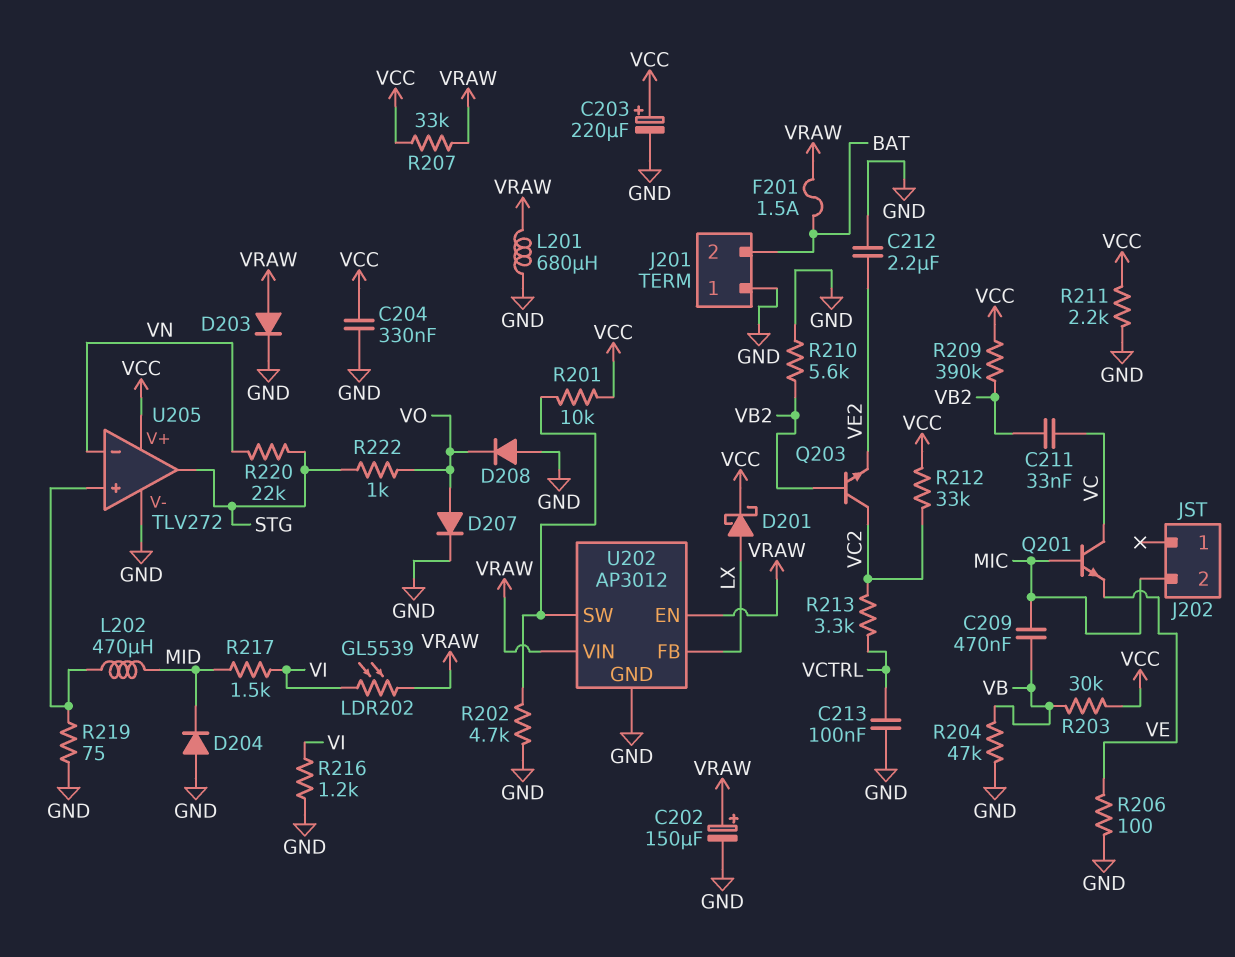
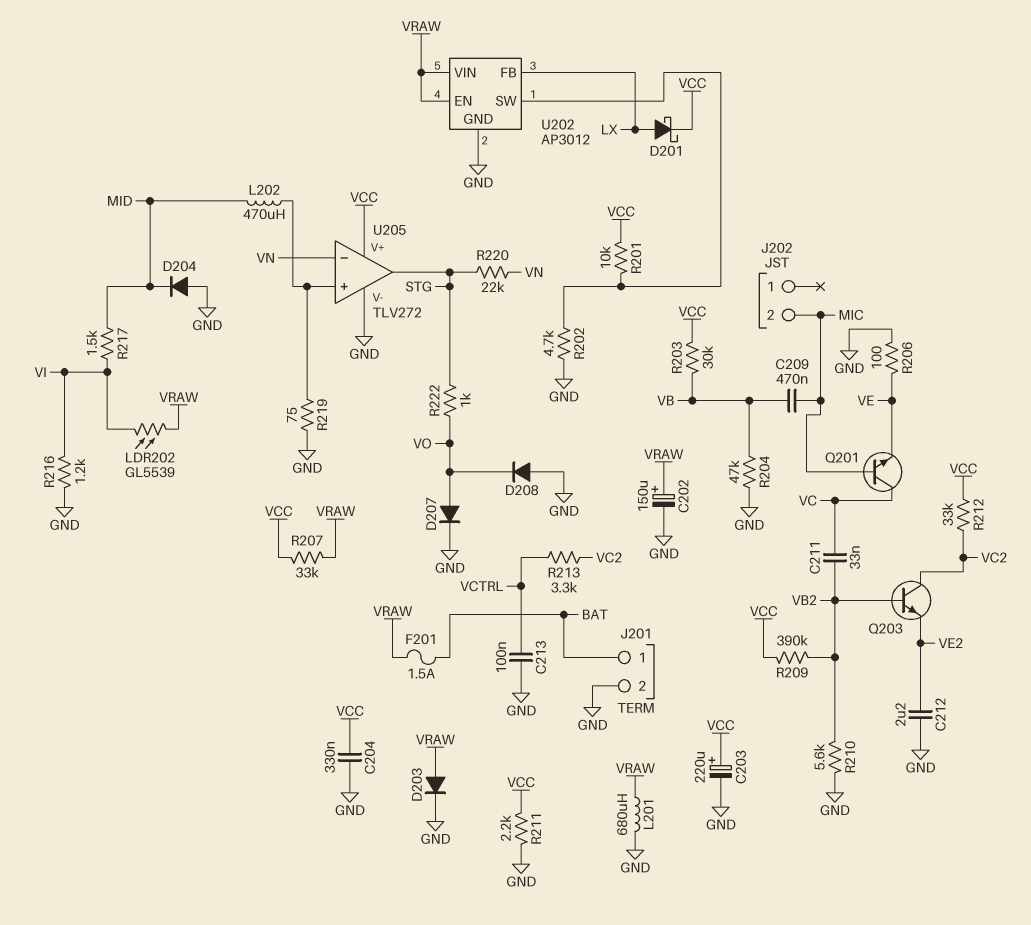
J201 pin 1: GND -> BAT
J201 pin 2: BAT -> GND

